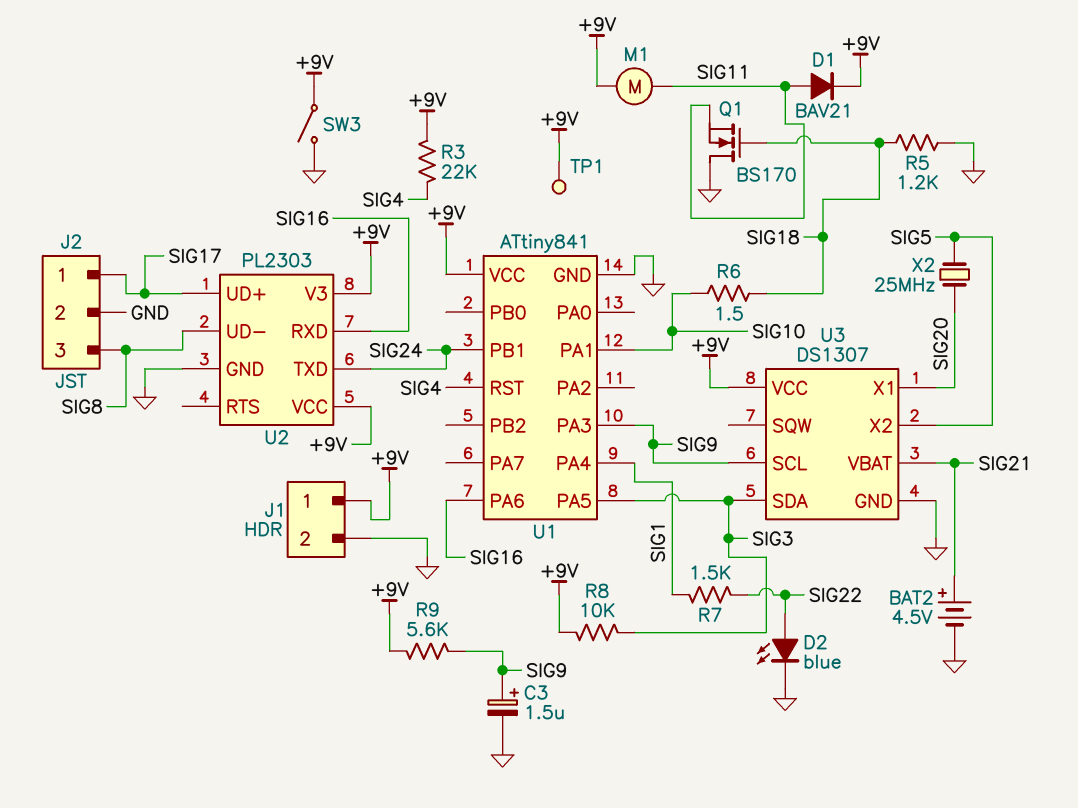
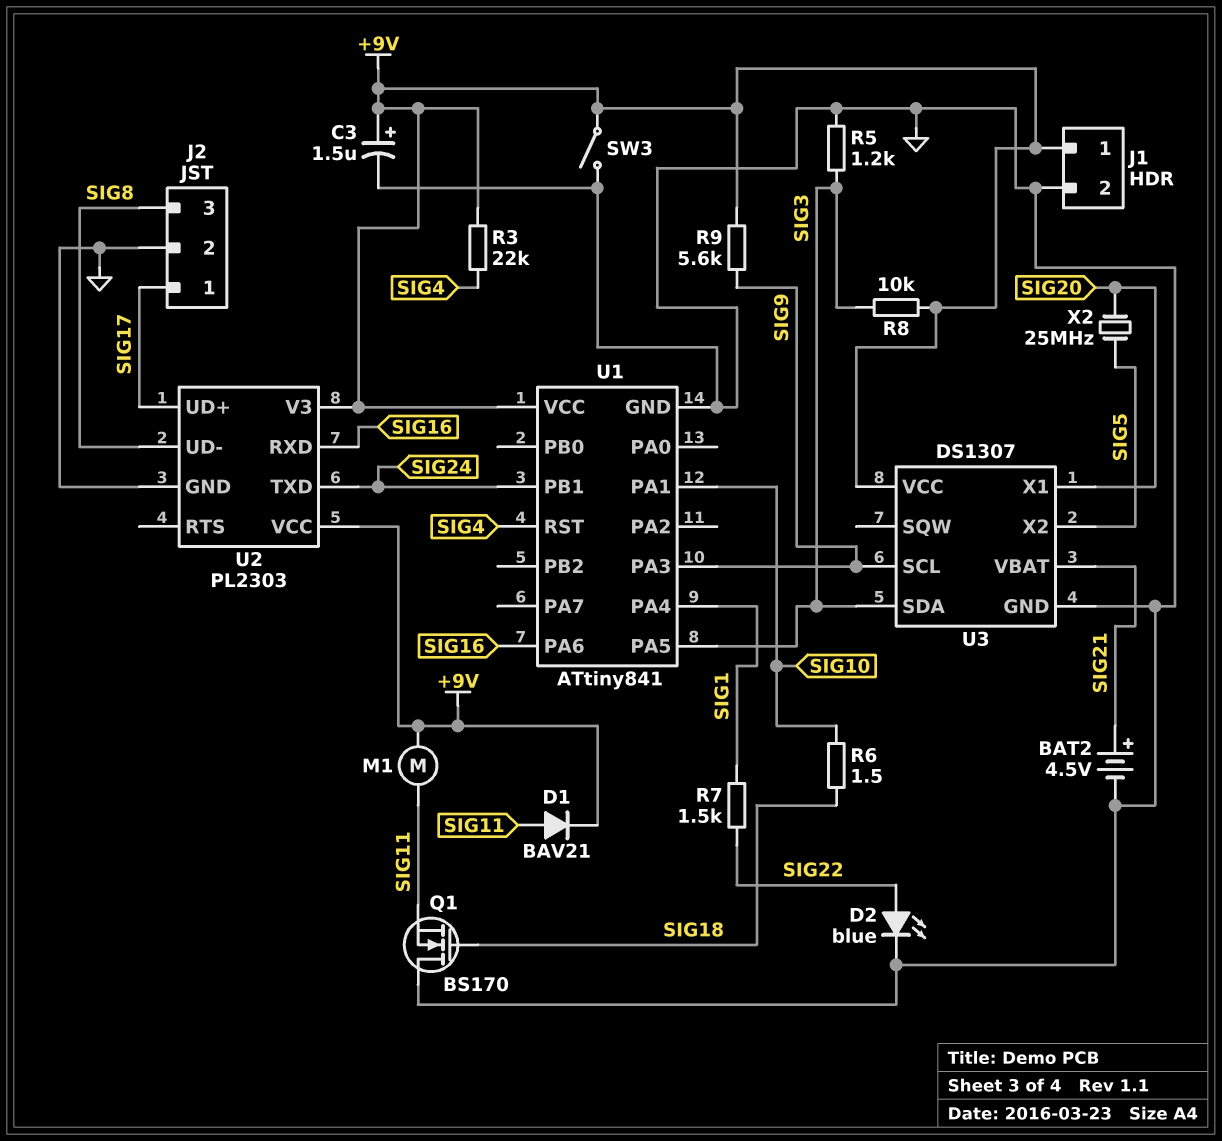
C3: 1.5uF (plus SIG9, minus GND) -> 1.5uF (plus +9V, minus GND)
R5: 1.2k (GND, SIG18) -> 1.2k (GND, SIG3)
TP1: test point (+9V) -> none

